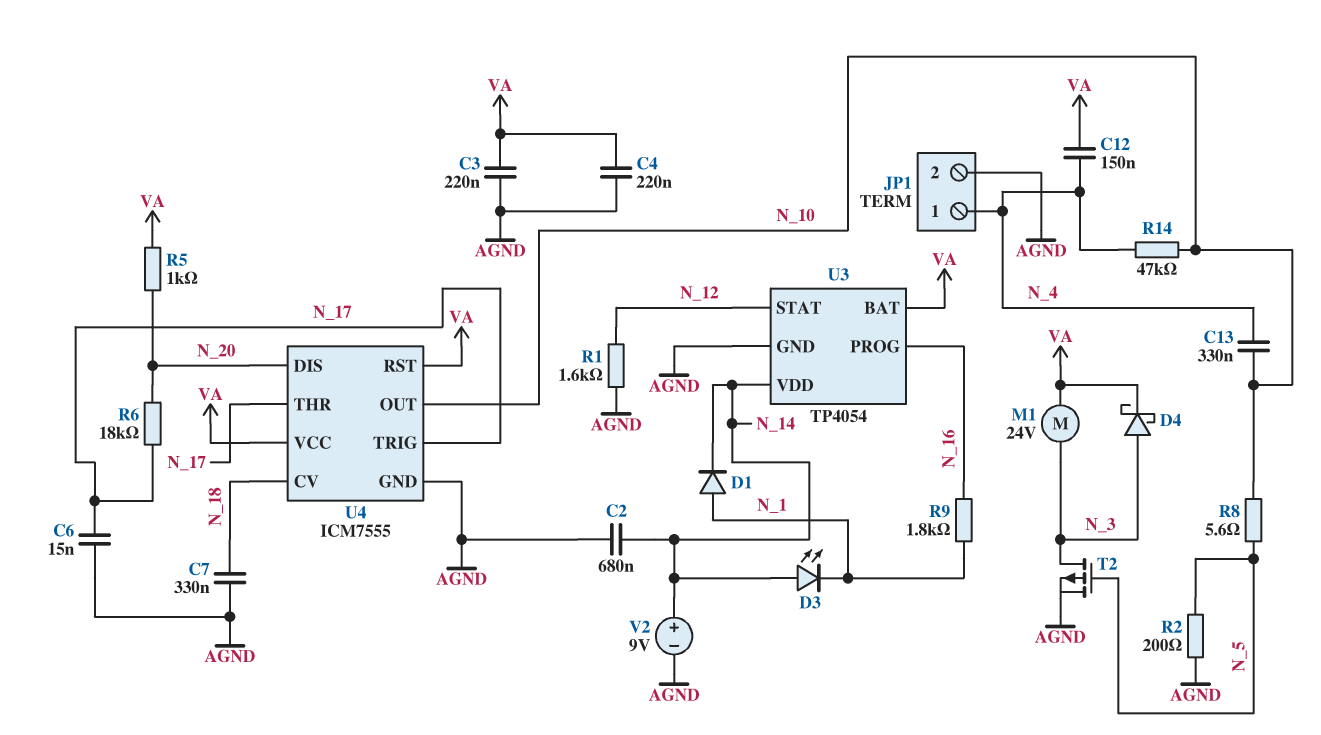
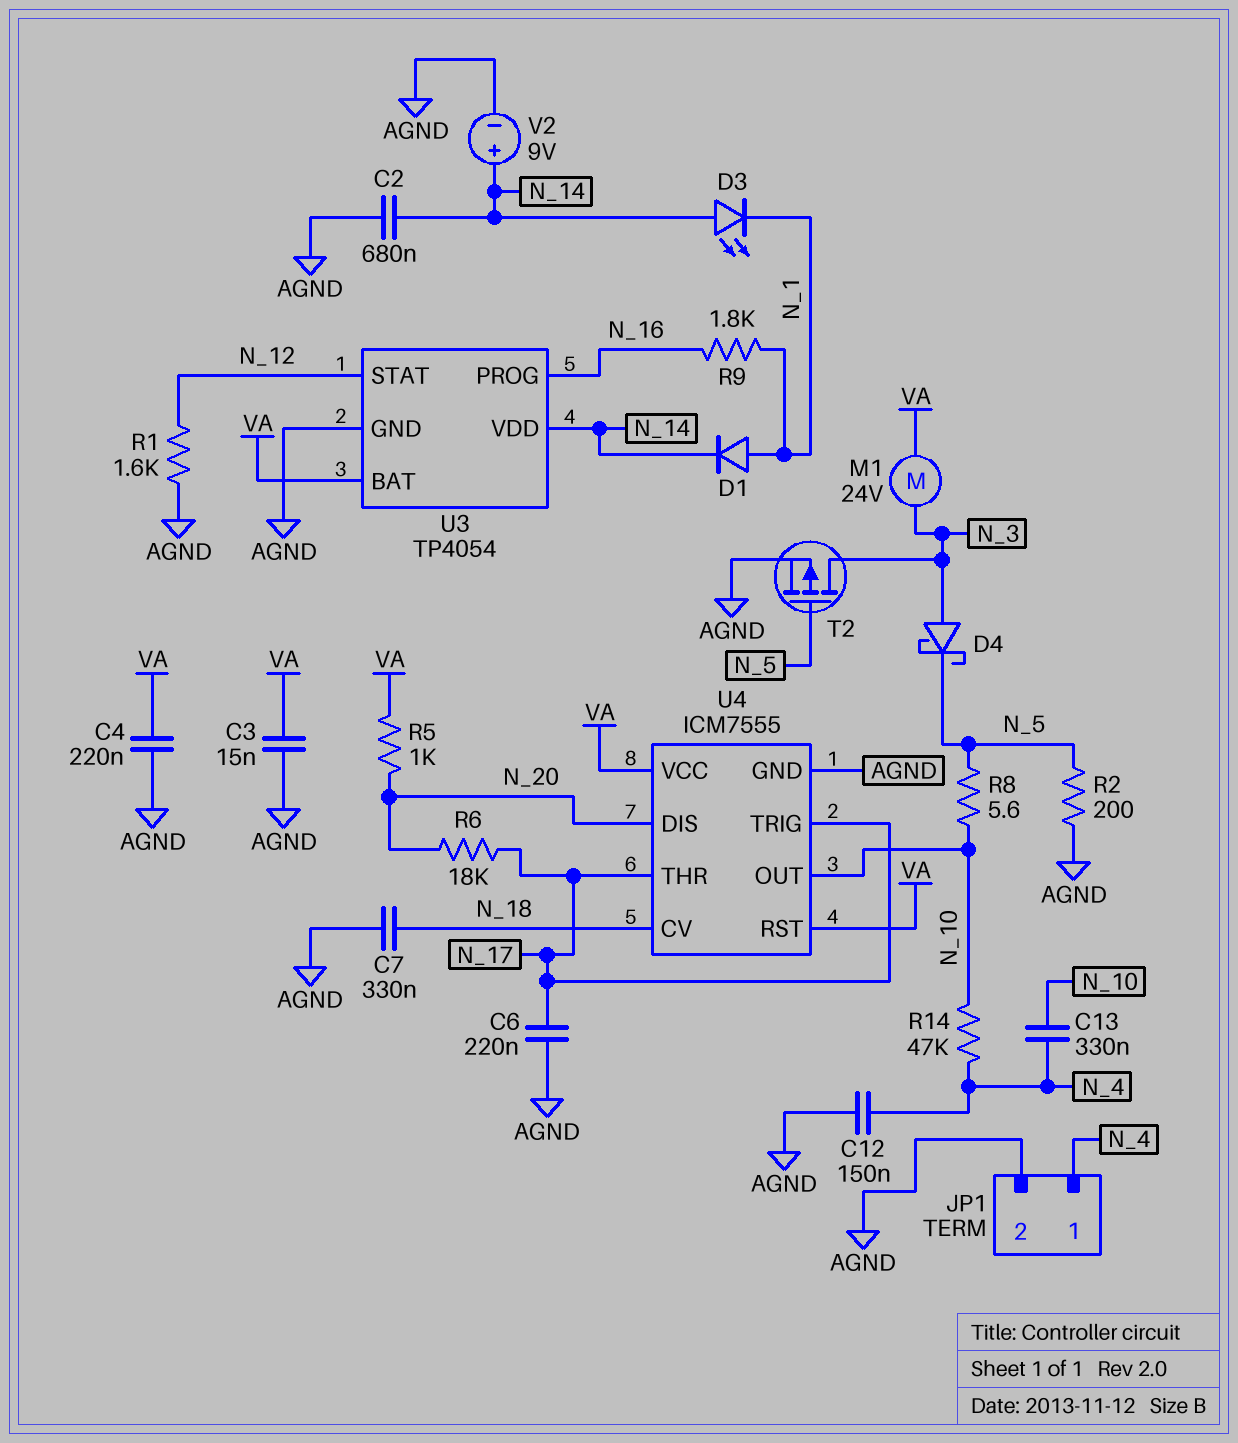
C3: 220nF (AGND, VA) -> 15nF (AGND, VA)
C6: 15nF (AGND, N_17) -> 220nF (AGND, N_17)
C12: 150nF (N_4, VA) -> 150nF (AGND, N_4)
D4: schottky (A N_3, K VA) -> schottky (A N_3, K N_5)

